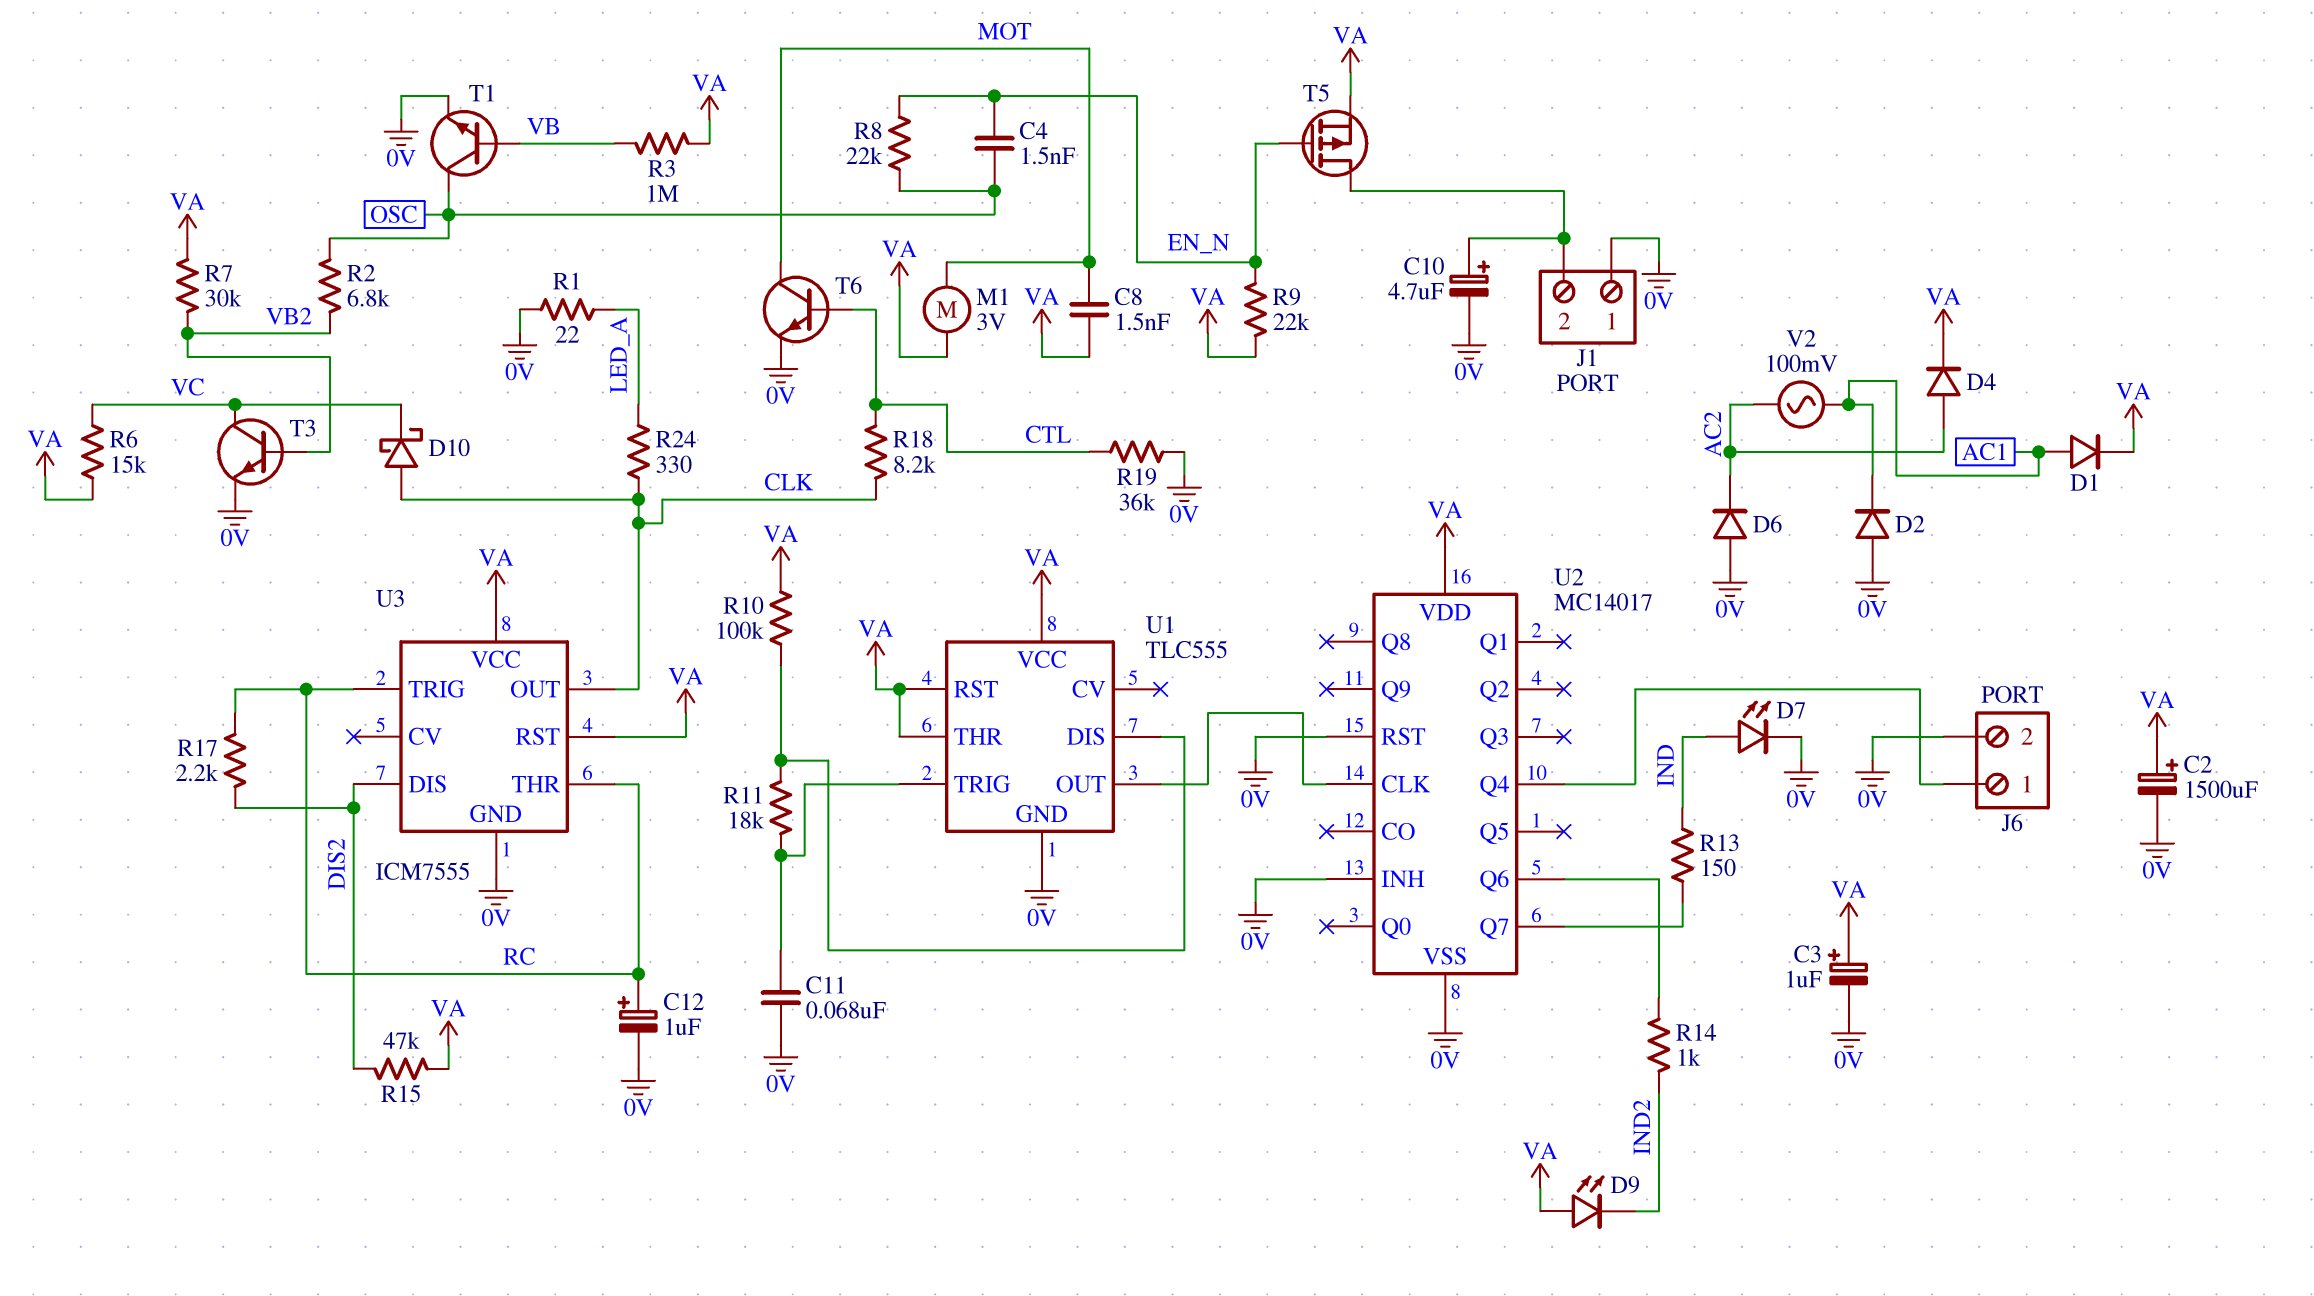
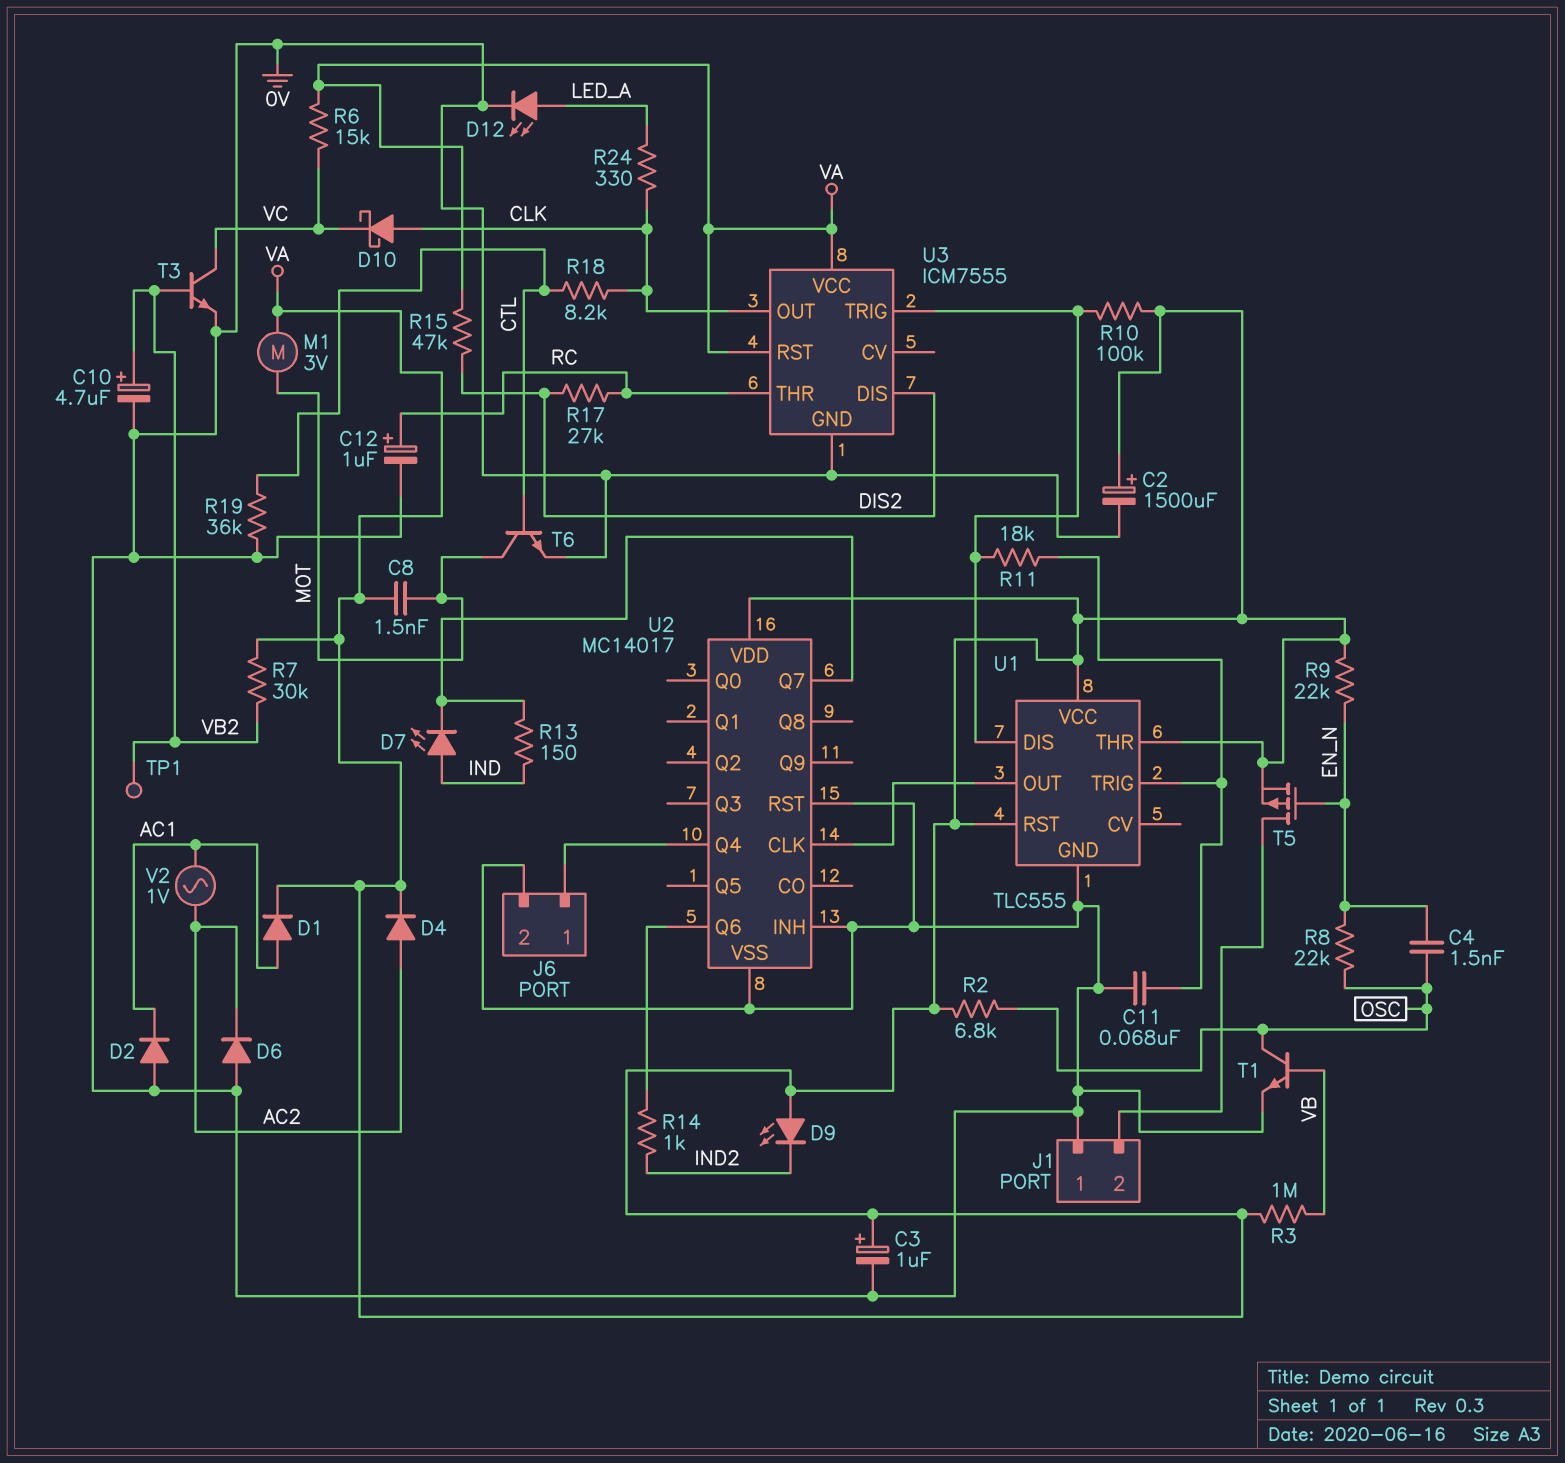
C10: 4.7uF (plus J1/2, minus 0V) -> 4.7uF (plus VB2, minus 0V)
D7: LED (A IND, K 0V) -> LED (A IND, K U2/Q7)
D12: none -> LED (A LED_A, K 0V)
R1: 22 (0V, LED_A) -> none
R2: 6.8k (OSC, VB2) -> 6.8k (OSC, VA)
R17: 2.2k (DIS2, RC) -> 27k (DIS2, RC)
TP1: none -> test point (VB2)
U3 pin TRIG: RC -> U1/DIS
V2: AC 100mV (AC1, AC2) -> AC 1V (AC1, AC2)

